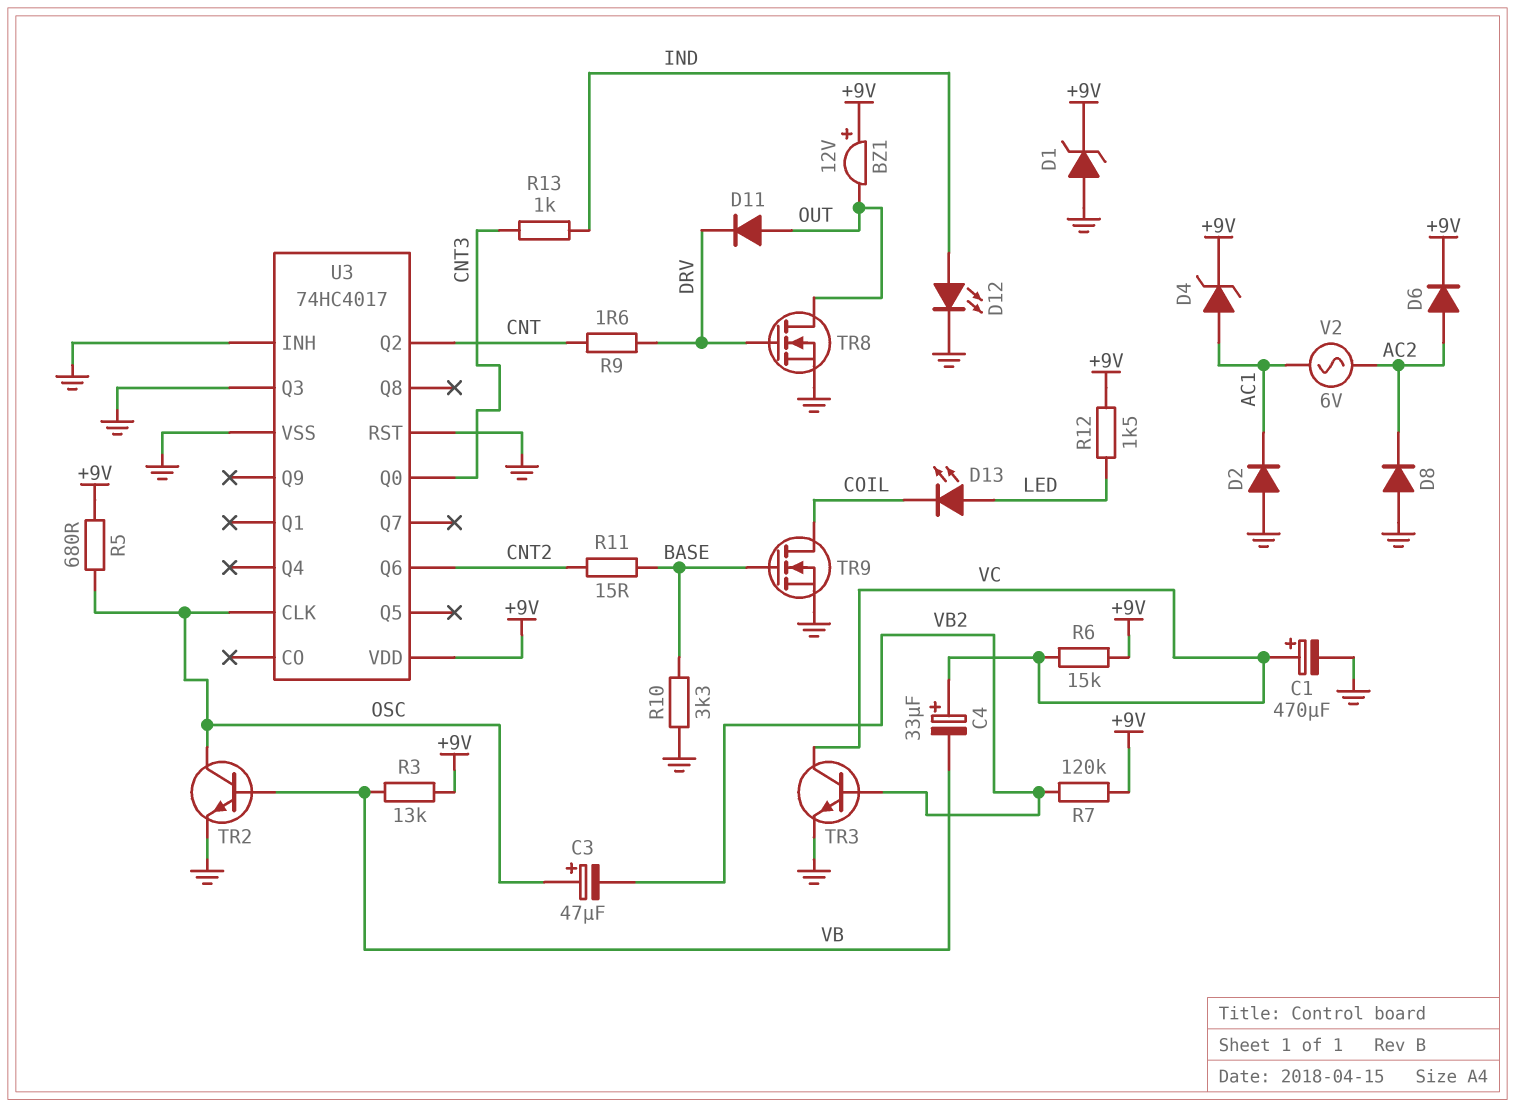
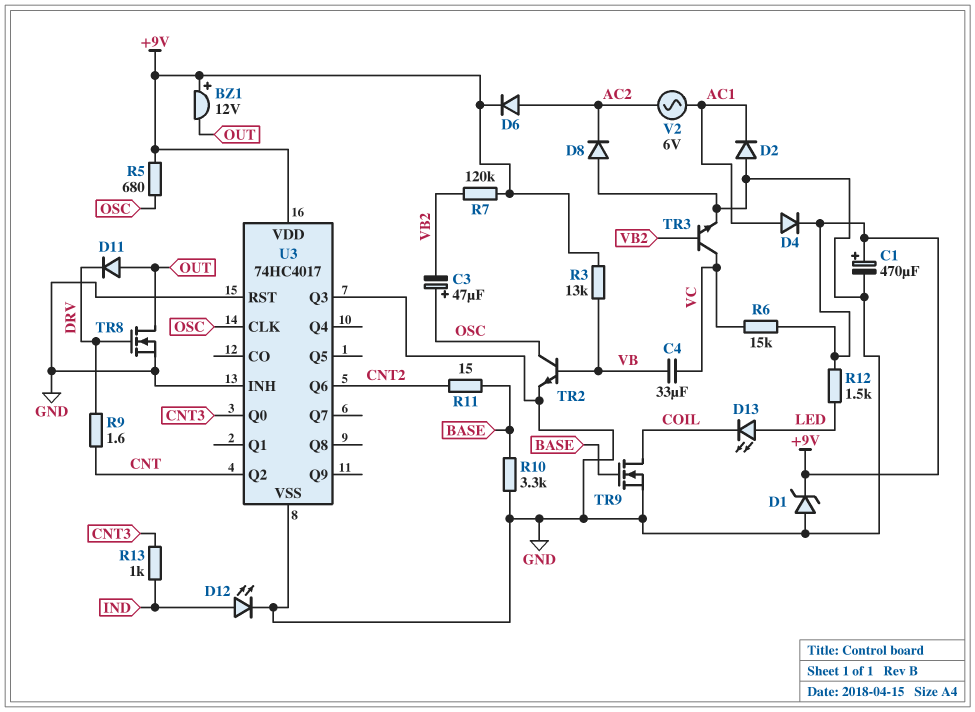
C1: 470uF (plus VC, minus GND) -> 470uF (plus +9V, minus GND)
C4: 33uF (plus VC, minus VB) -> 33uF (VB, VC)
D4: zener (A AC1, K +9V) -> diode (A AC1, K +9V)

